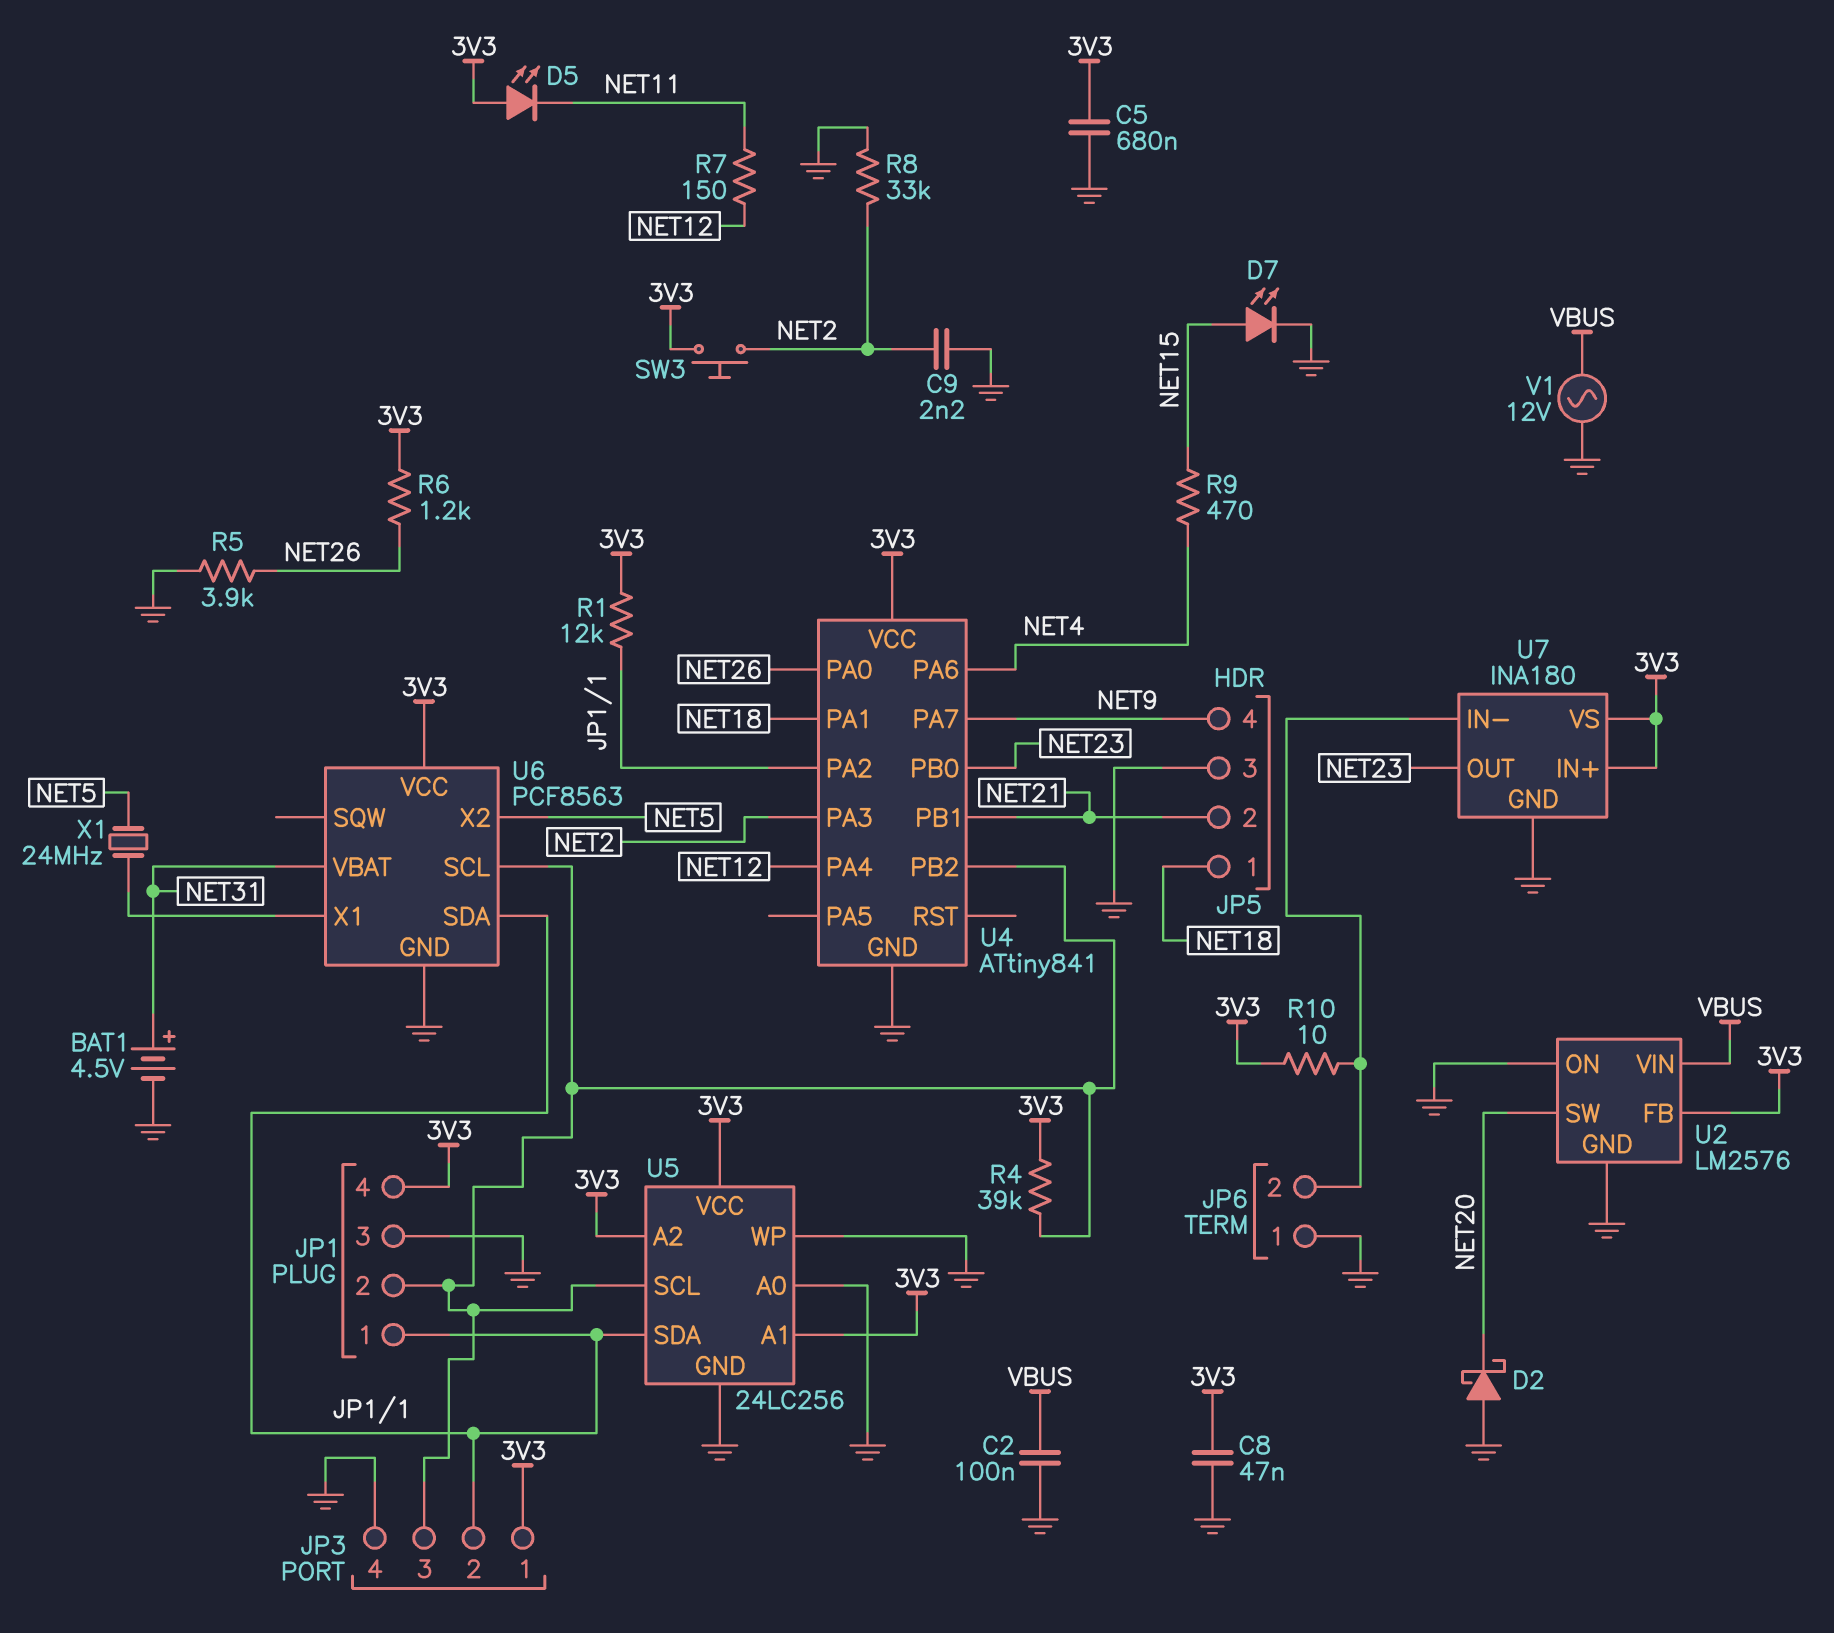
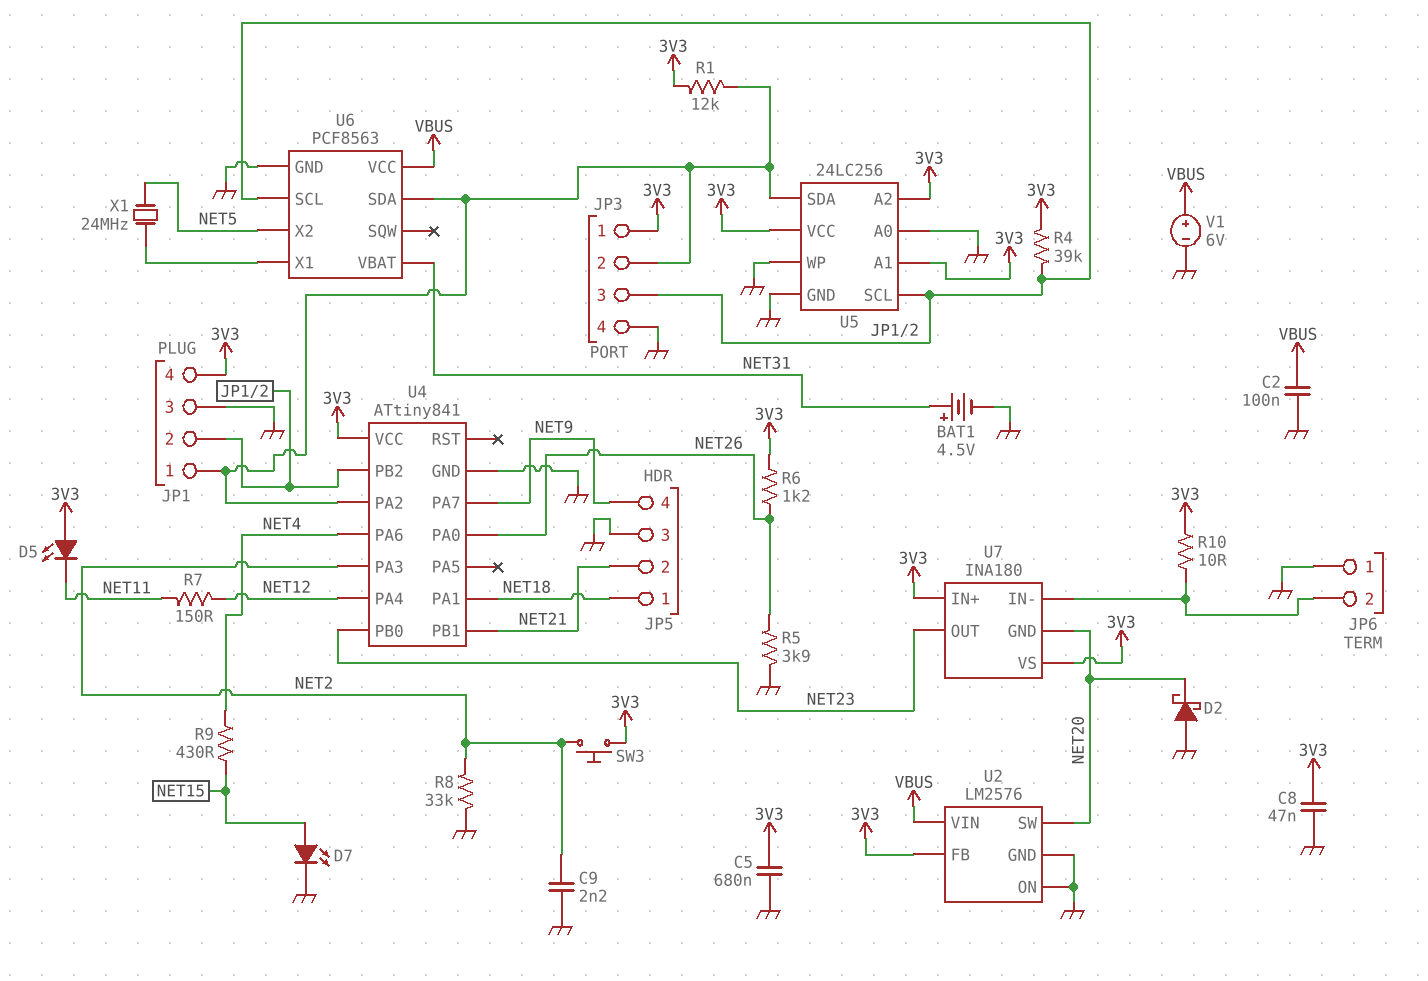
R9: 470 (NET4, NET15) -> 430 (NET4, NET15)
U6 pin VCC: 3V3 -> VBUS
U7 pin GND: GND -> NET20
V1: AC 12V (GND, VBUS) -> 6V (plus VBUS, minus GND)

